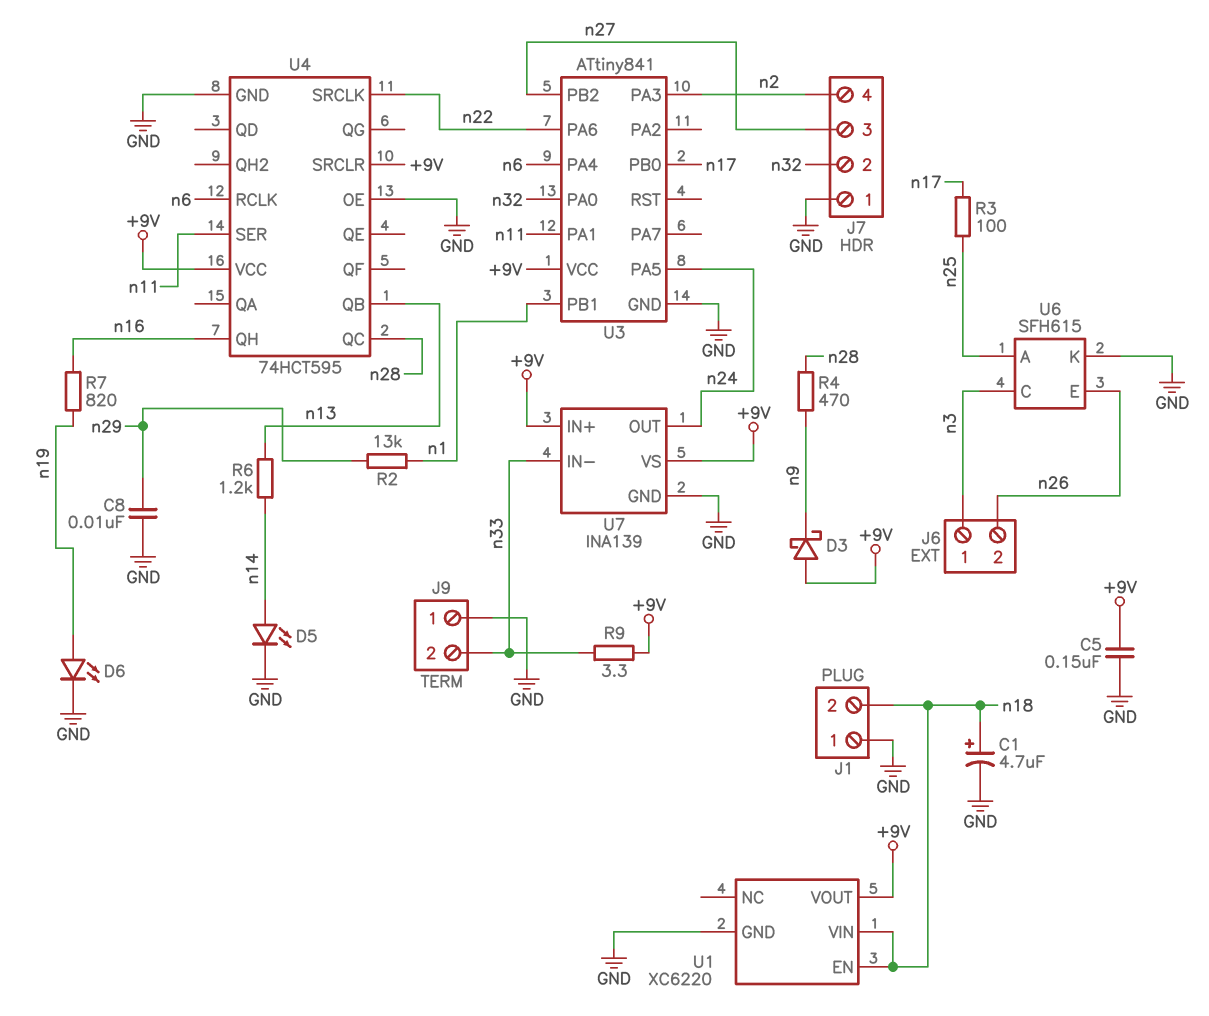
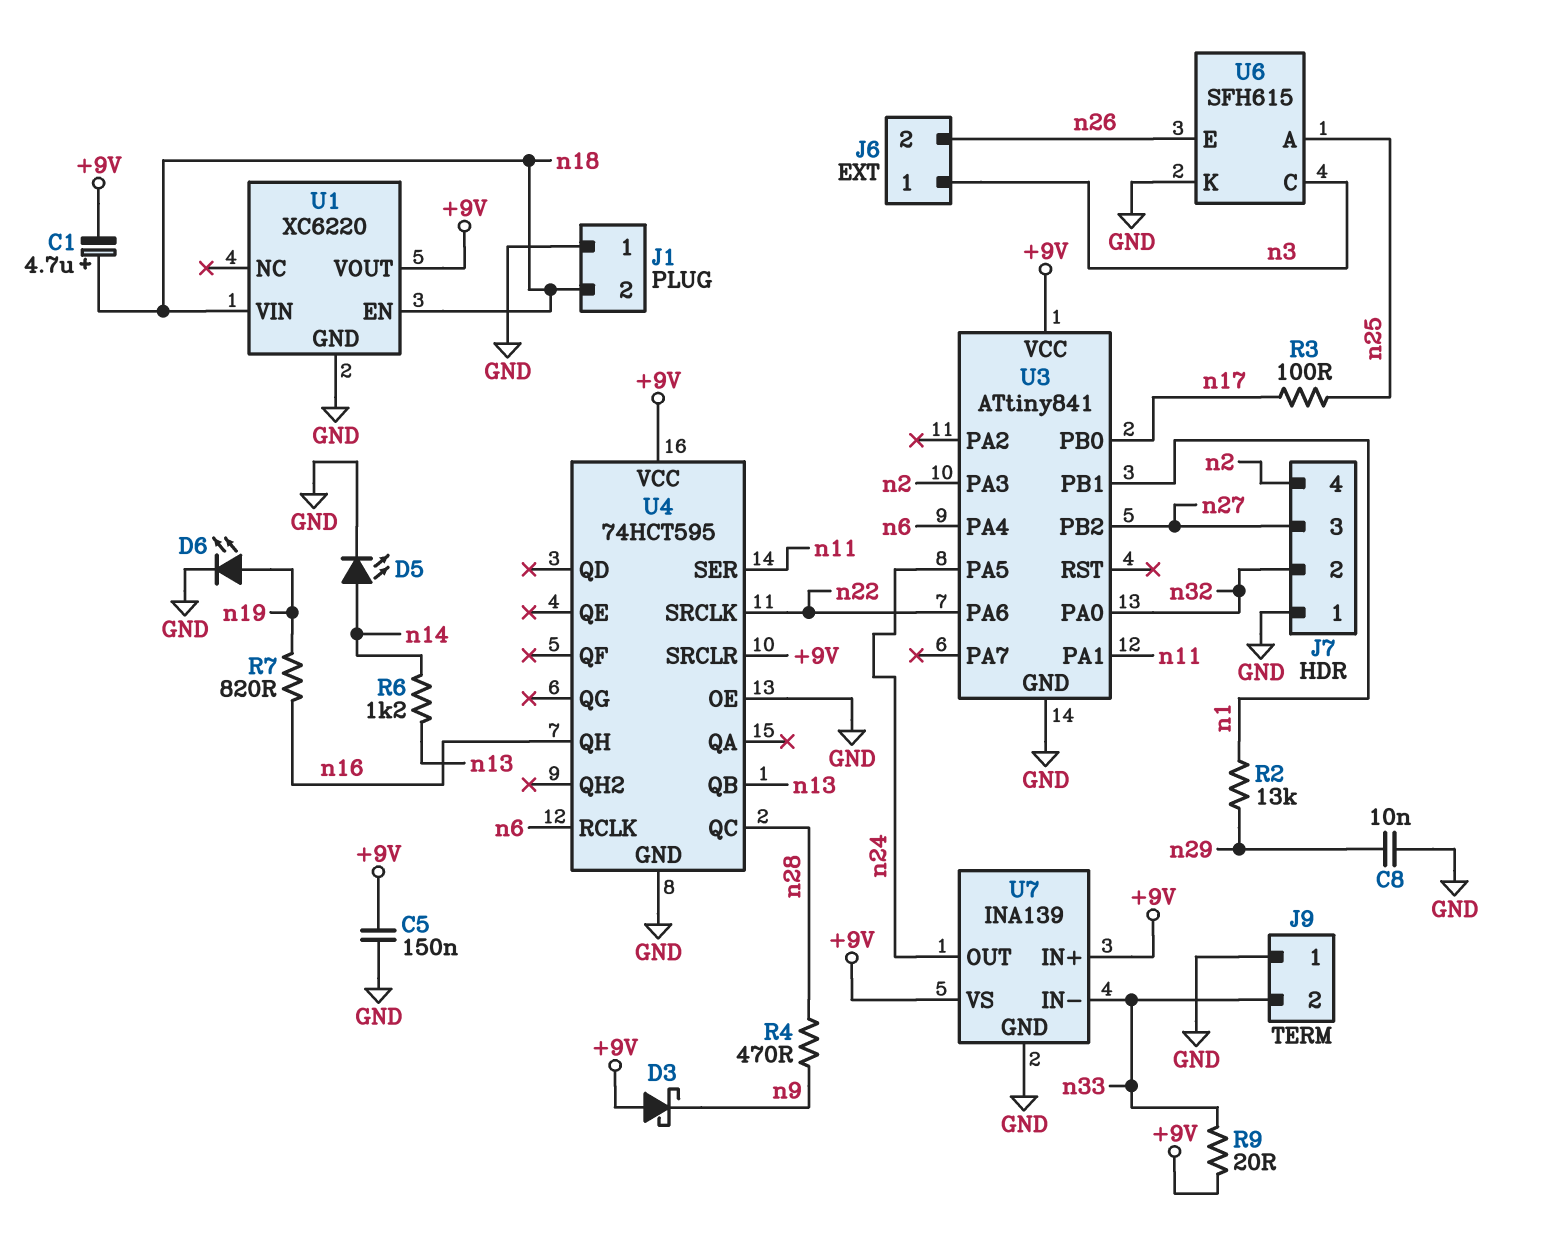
C1: 4.7uF (plus n18, minus GND) -> 4.7uF (plus n18, minus +9V)
R9: 3.3 (+9V, n33) -> 20 (+9V, n33)

